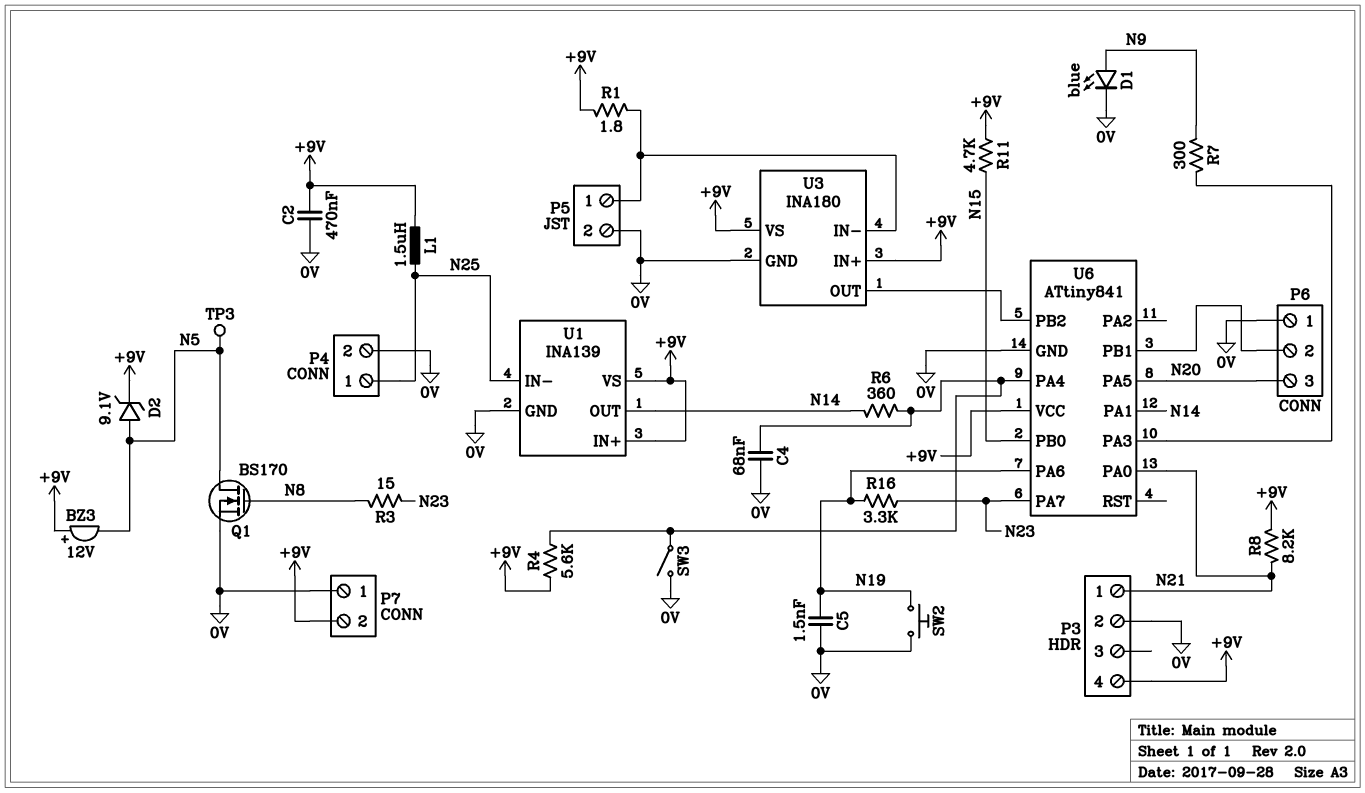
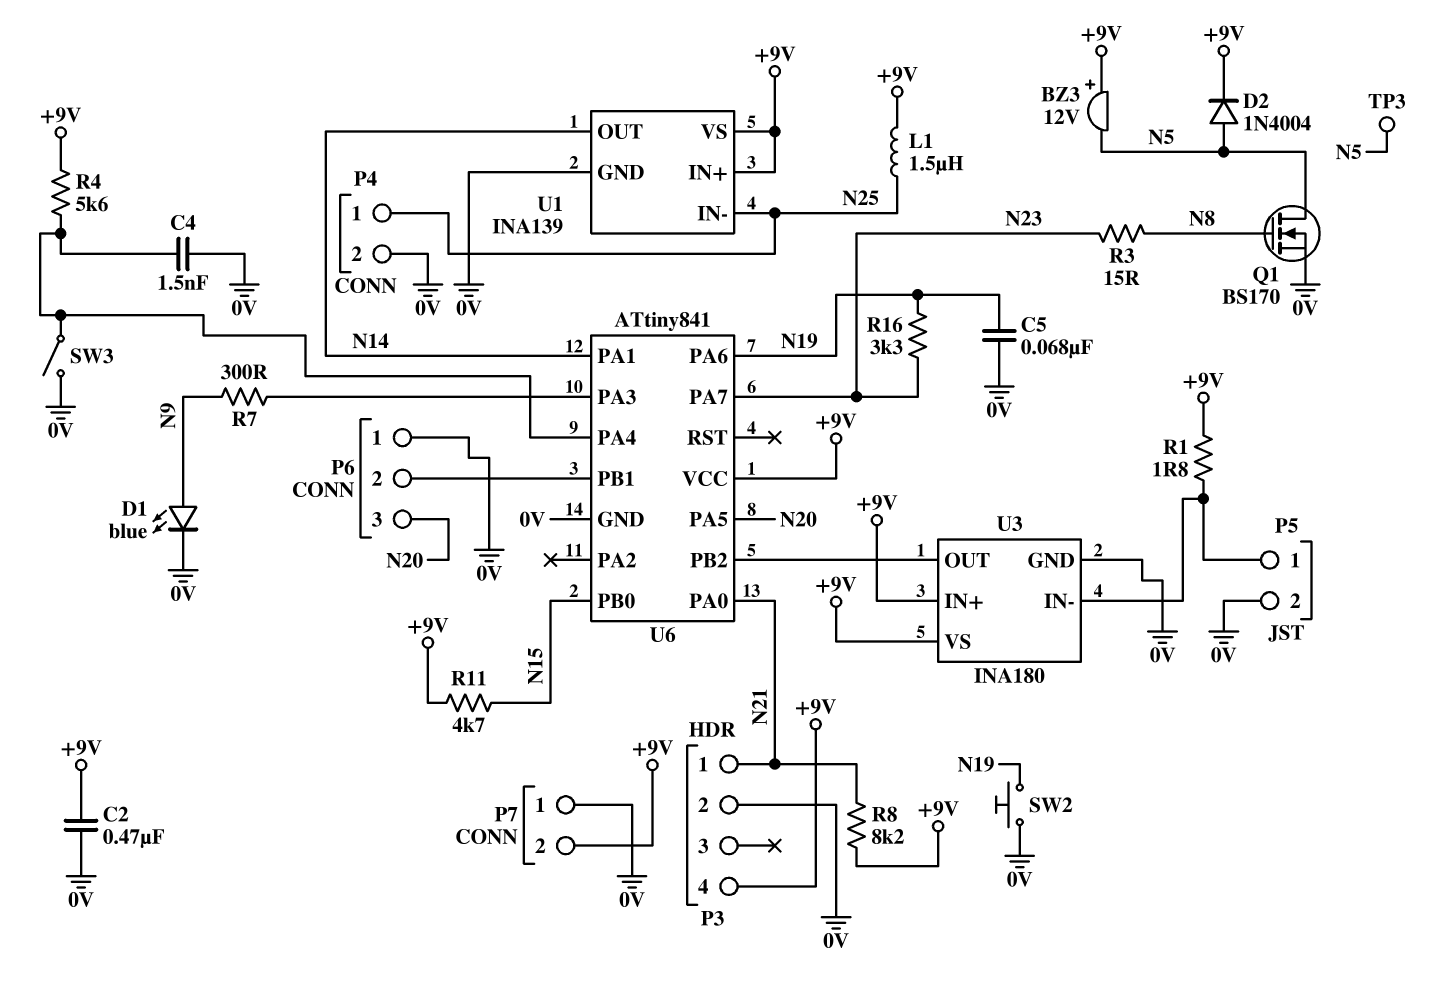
C4: 68nF (0V, U6/PA4) -> 1.5nF (0V, U6/PA4)
C5: 1.5nF (0V, N19) -> 68nF (0V, N19)
D2: zener 9.1V (A N5, K +9V) -> diode 1N4004 (A N5, K +9V)
R6: 360 (N14, U6/PA4) -> none

